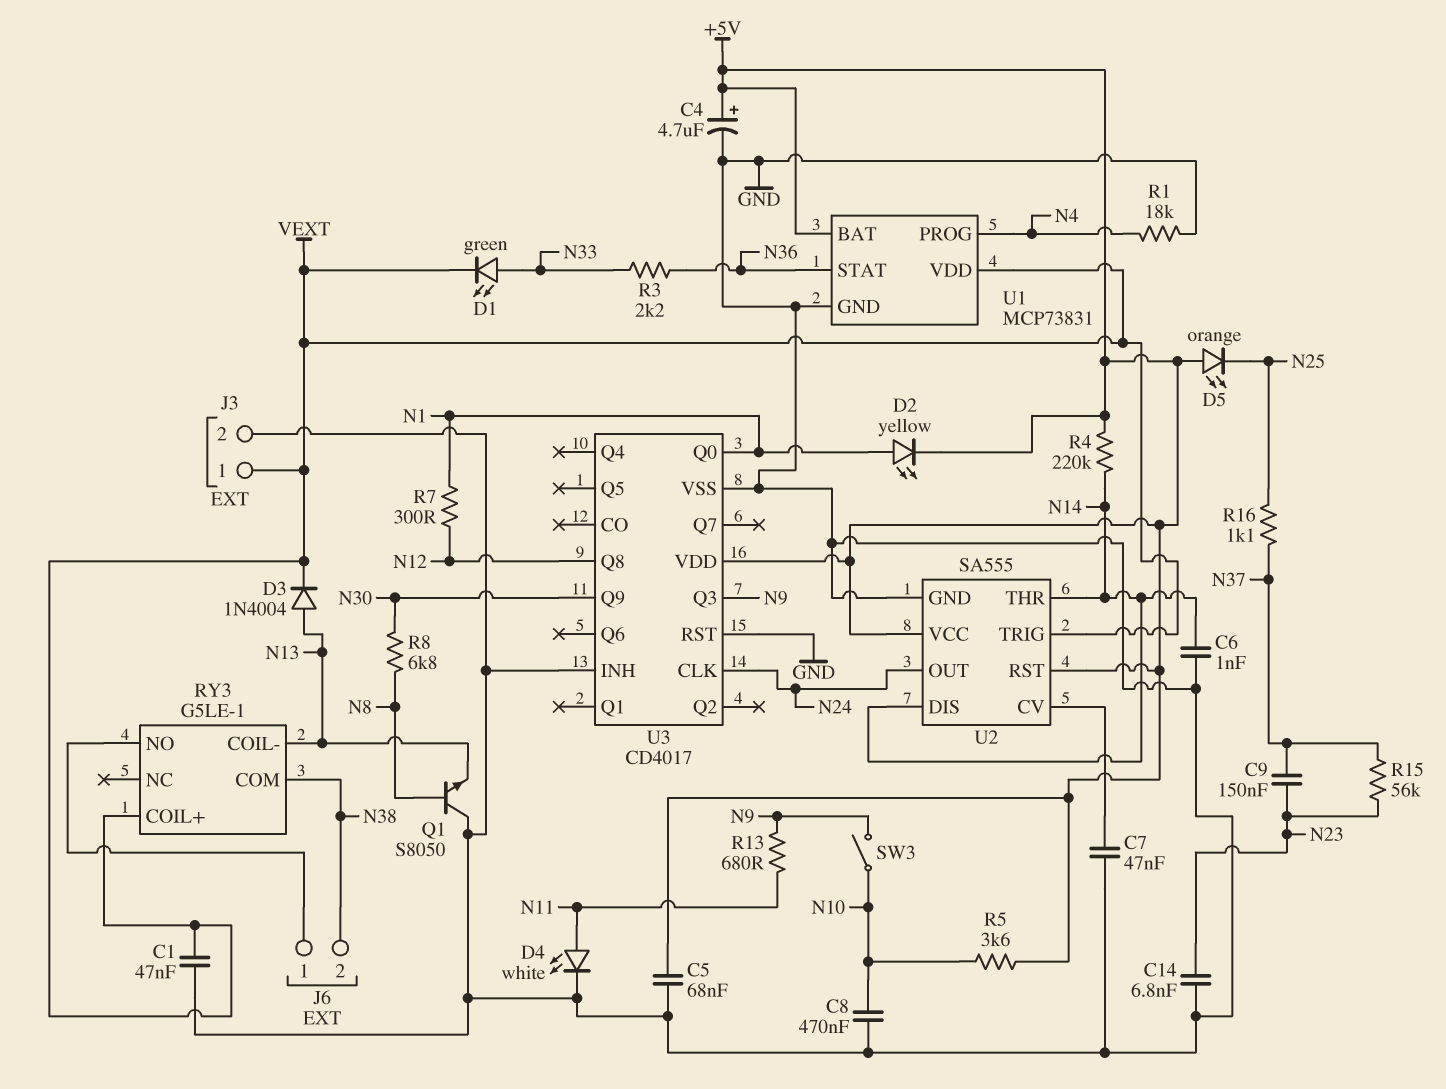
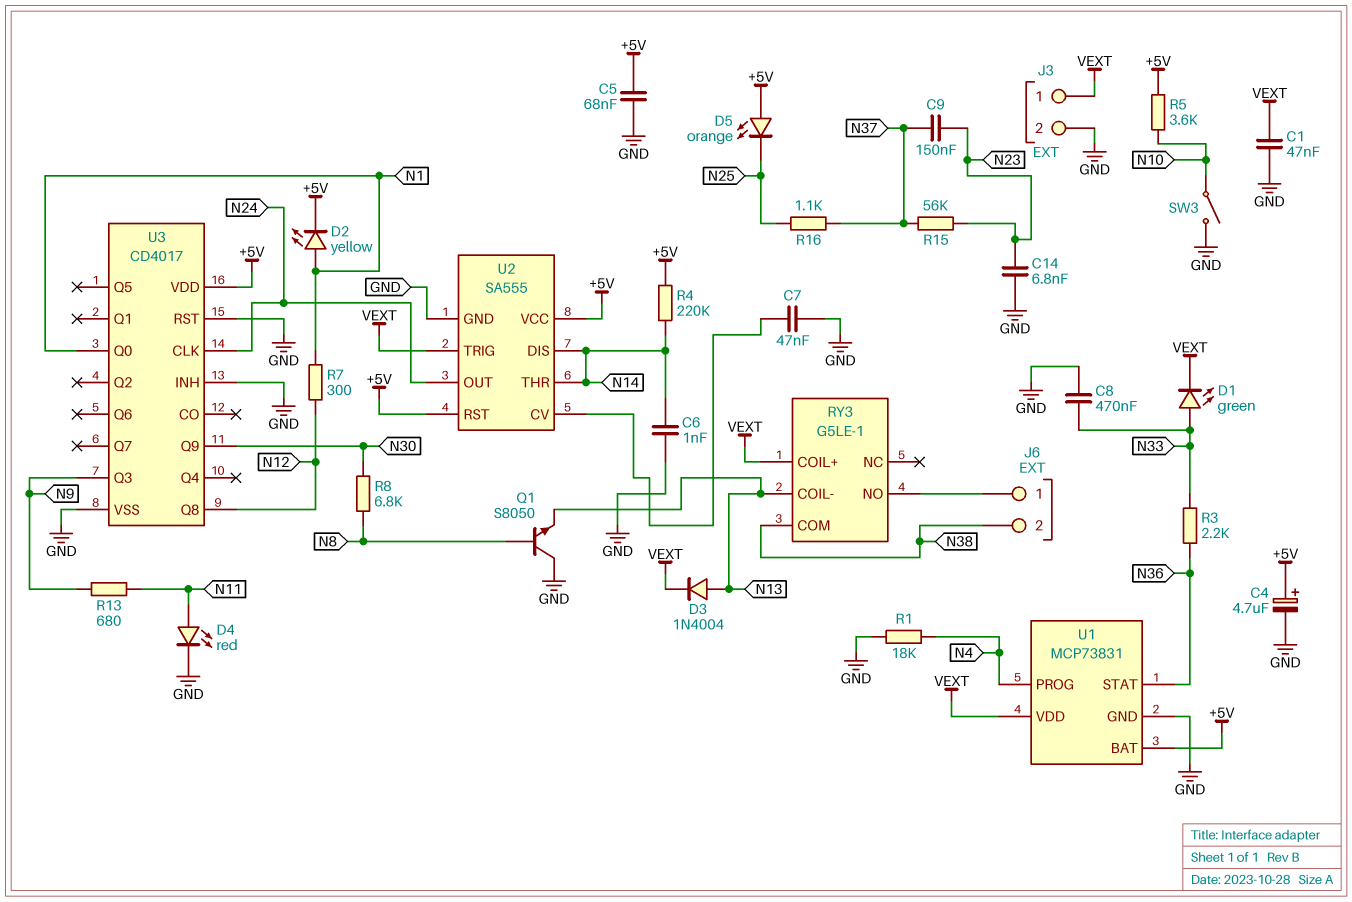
C8: 470nF (GND, N10) -> 470nF (GND, N33)
D4: LED white (A N11, K GND) -> LED red (A N11, K GND)
SW3: switch (N9, N10) -> switch (GND, N10)

